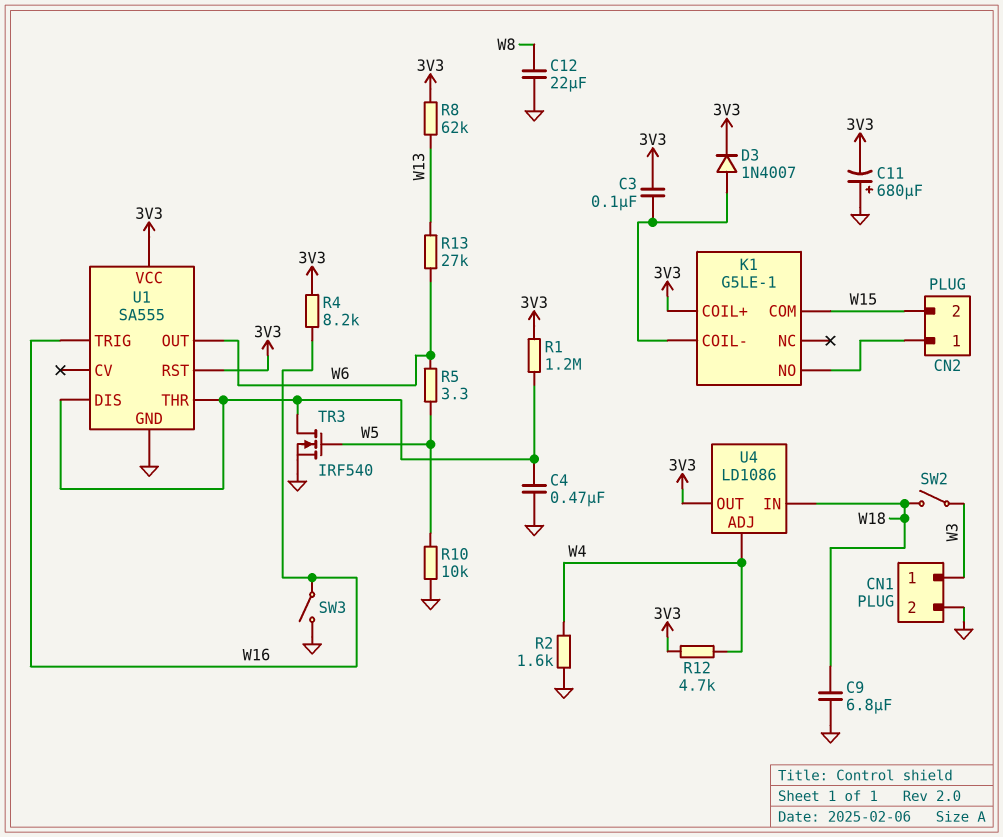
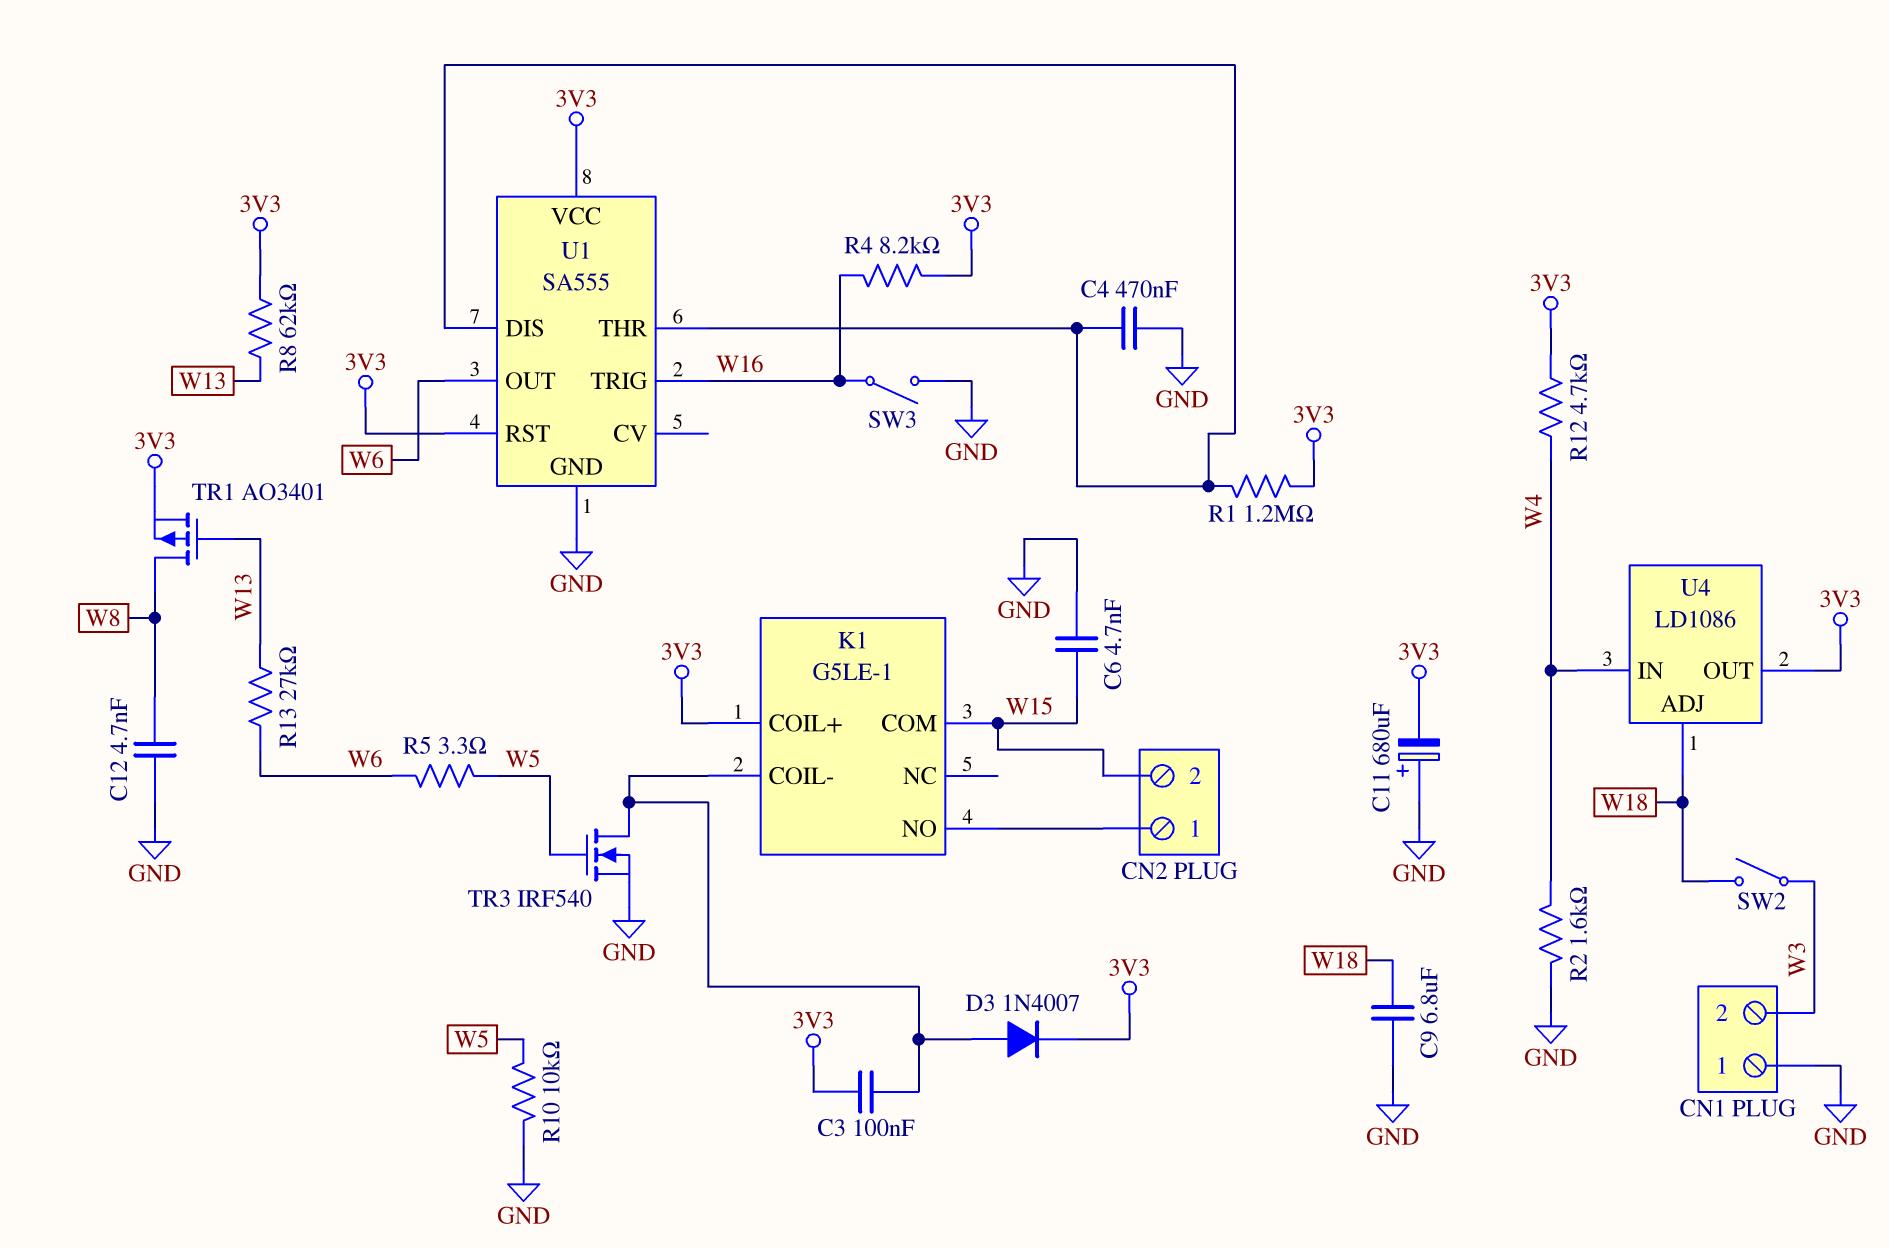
C6: none -> 4.7nF (GND, W15)
C12: 22uF (GND, W8) -> 4.7nF (GND, W8)
CN1 pin 1: W3 -> GND
CN1 pin 2: GND -> W3
TR1: none -> PMOS AO3401 (G W13, D W8, S 3V3)
TR3: NMOS IRF540 (G W5, D U1/DIS, S GND) -> NMOS IRF540 (G W5, D K1/COIL-, S GND)
U4 pin ADJ: W4 -> W18
U4 pin IN: W18 -> W4

